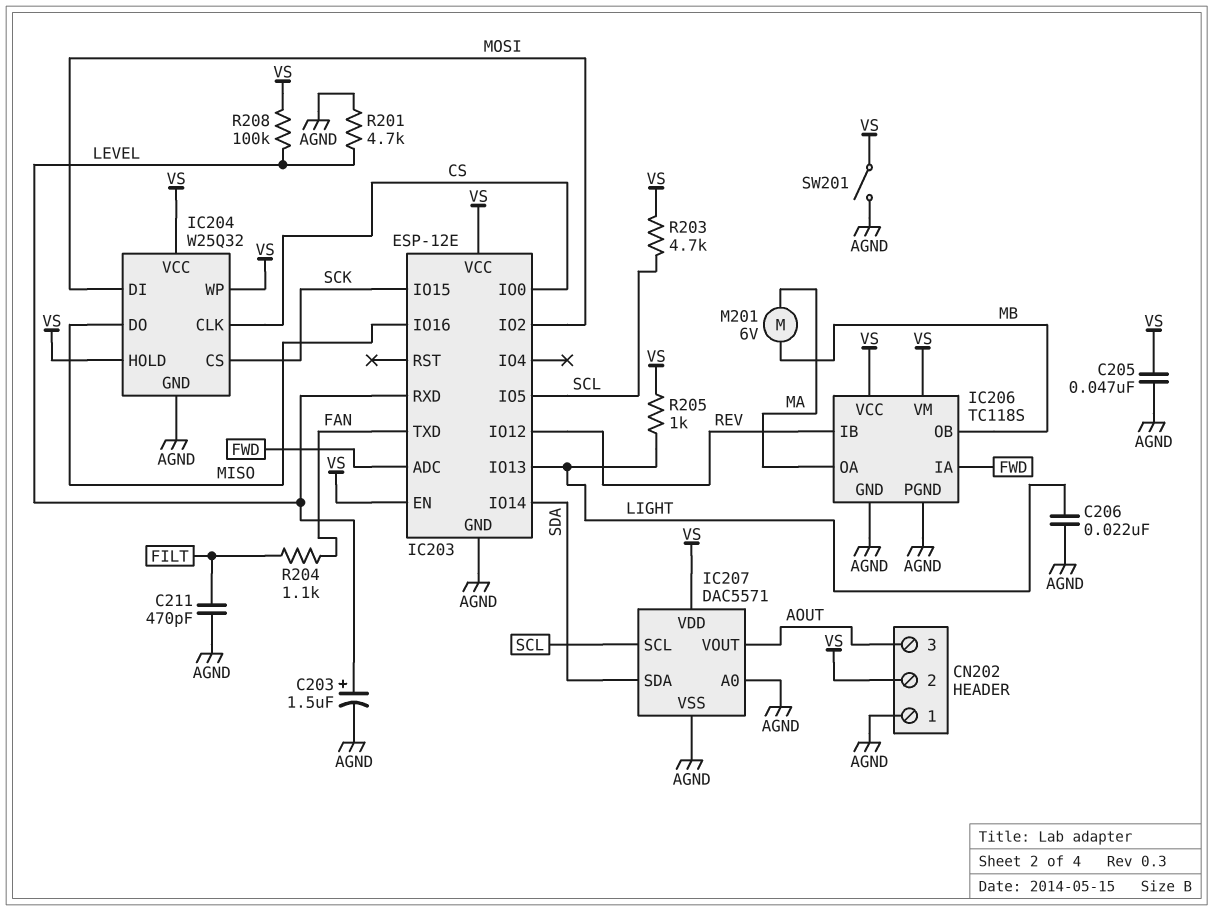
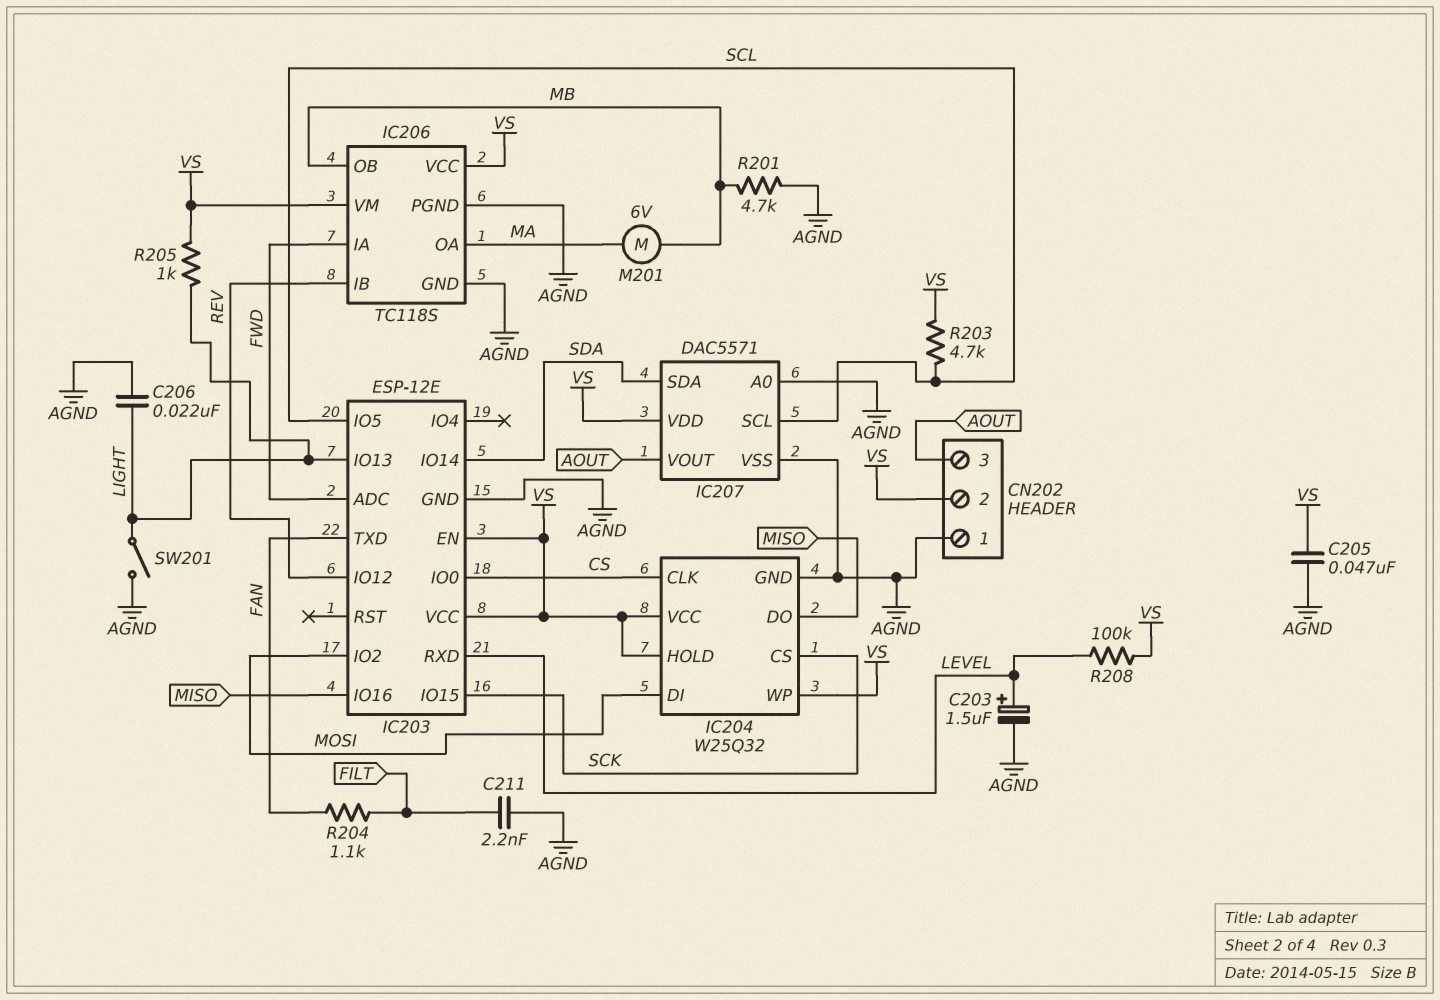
C211: 470pF (AGND, FILT) -> 2.2nF (AGND, FILT)
R201: 4.7k (AGND, LEVEL) -> 4.7k (AGND, MB)
SW201: switch (AGND, VS) -> switch (AGND, LIGHT)

